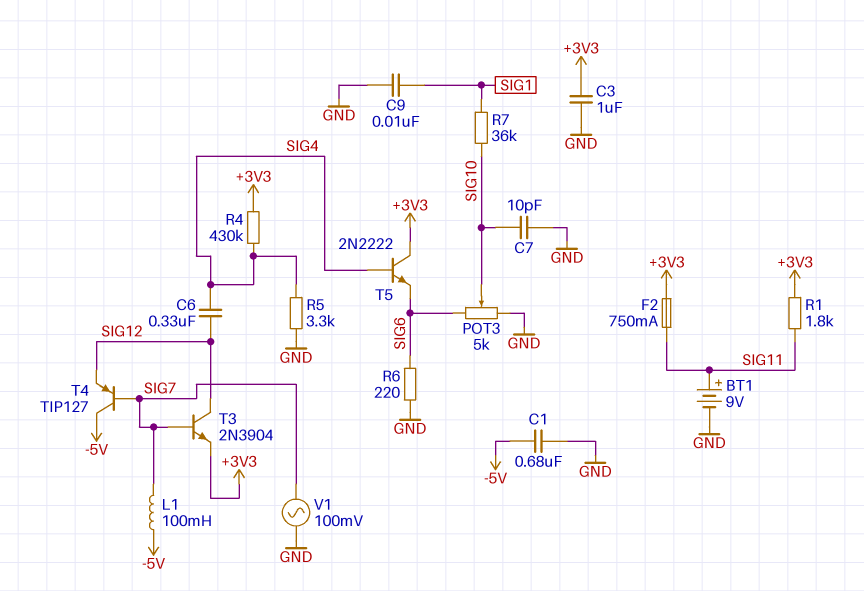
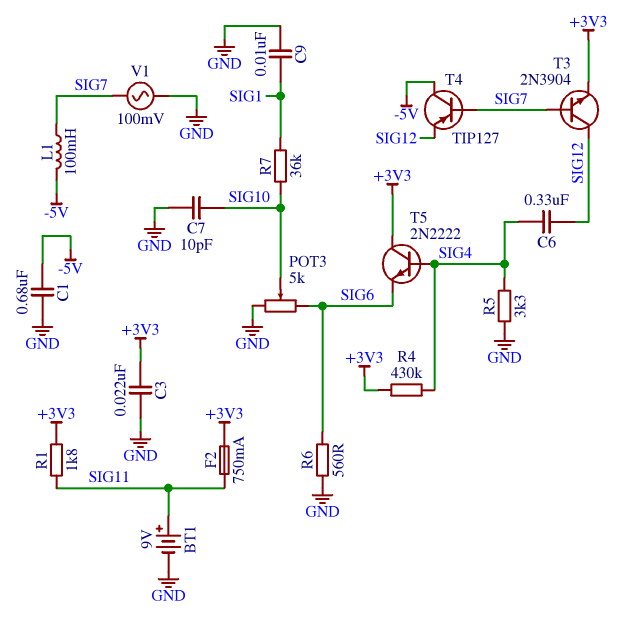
C3: 1uF (+3V3, GND) -> 22nF (+3V3, GND)
R6: 220 (GND, SIG6) -> 560 (GND, SIG6)

